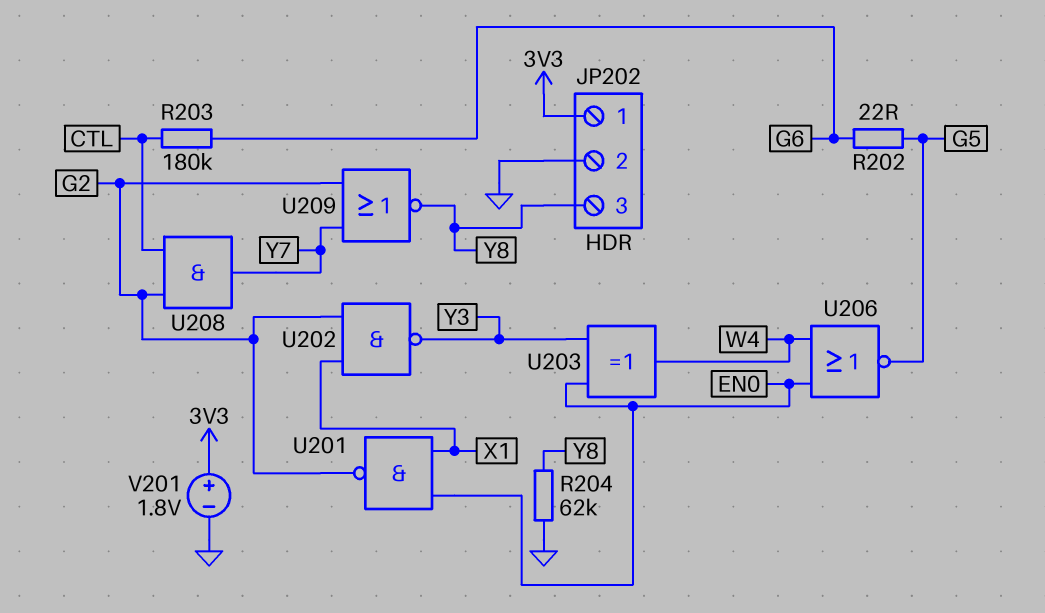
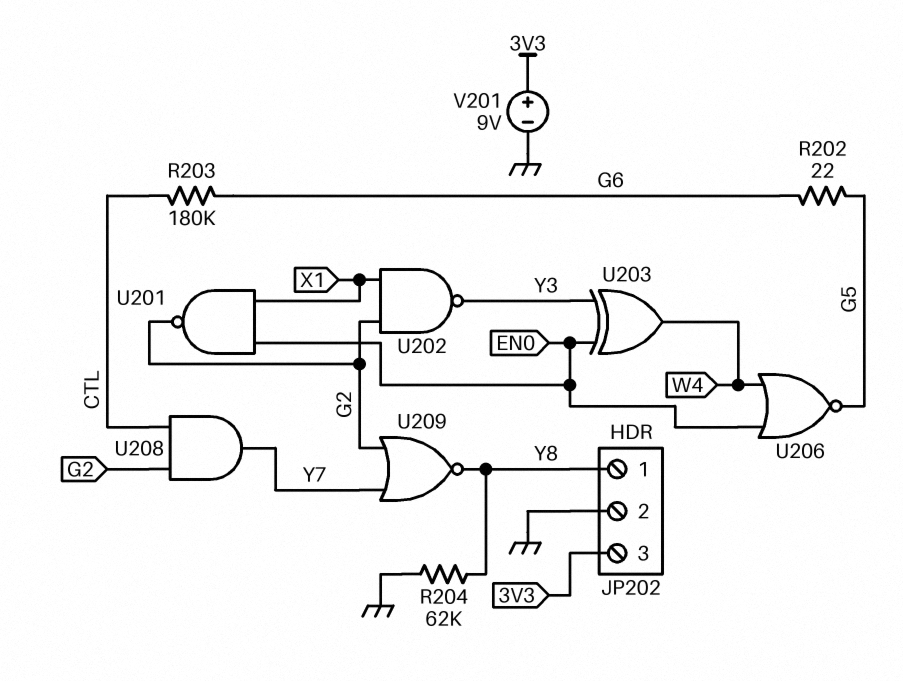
JP202 pin 1: 3V3 -> Y8
JP202 pin 3: Y8 -> 3V3
V201: 1.8V (plus 3V3, minus GND) -> 9V (plus 3V3, minus GND)

